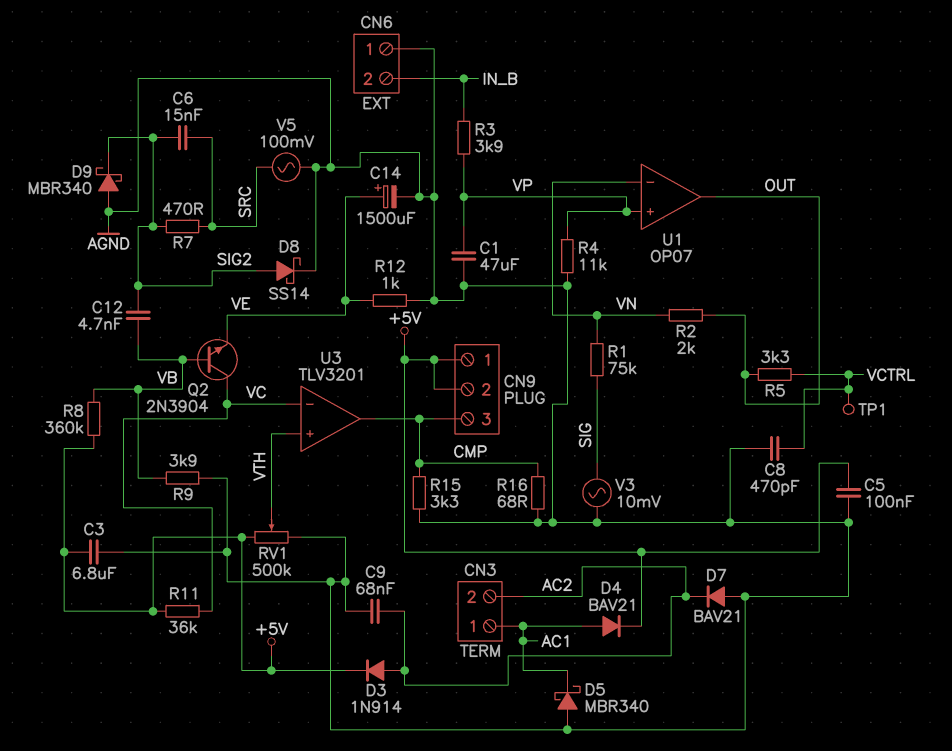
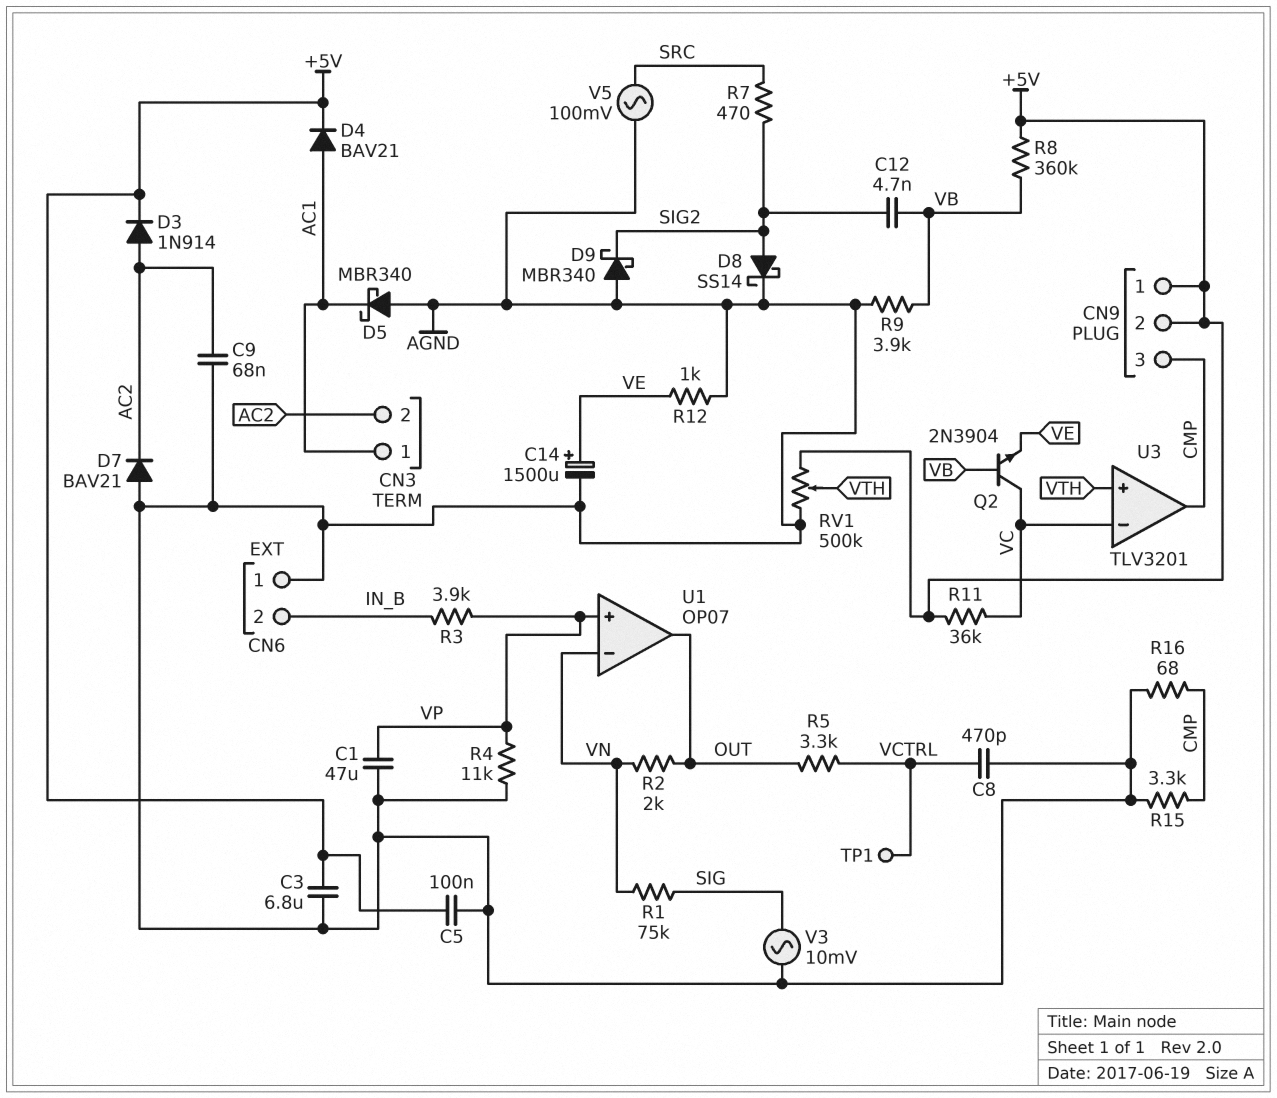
C6: 15nF (SIG2, SRC) -> none

